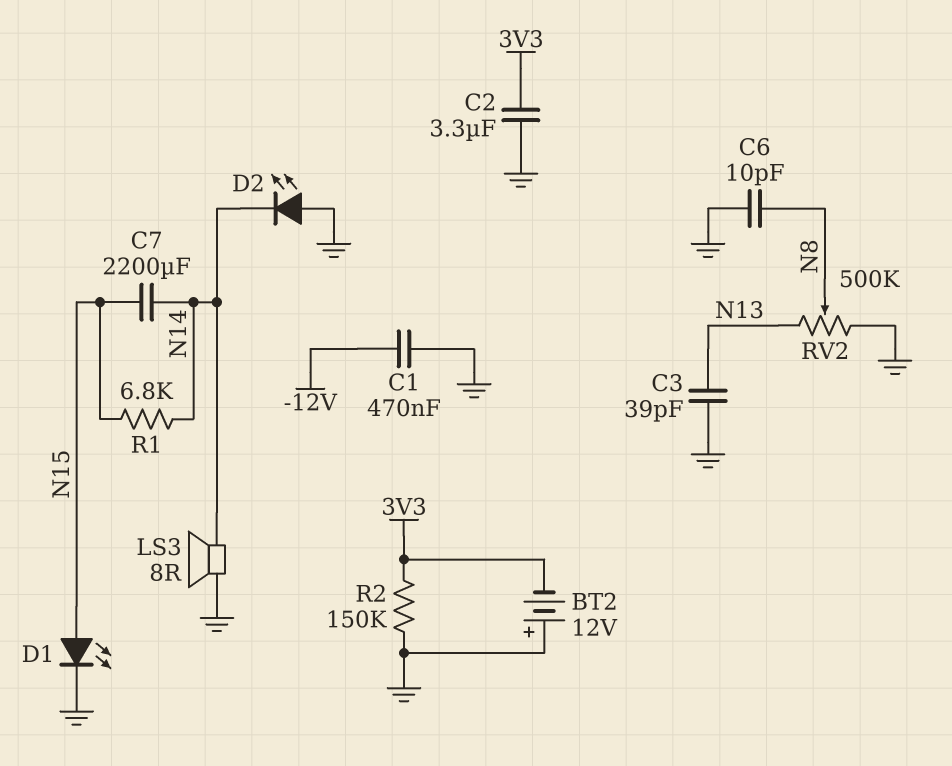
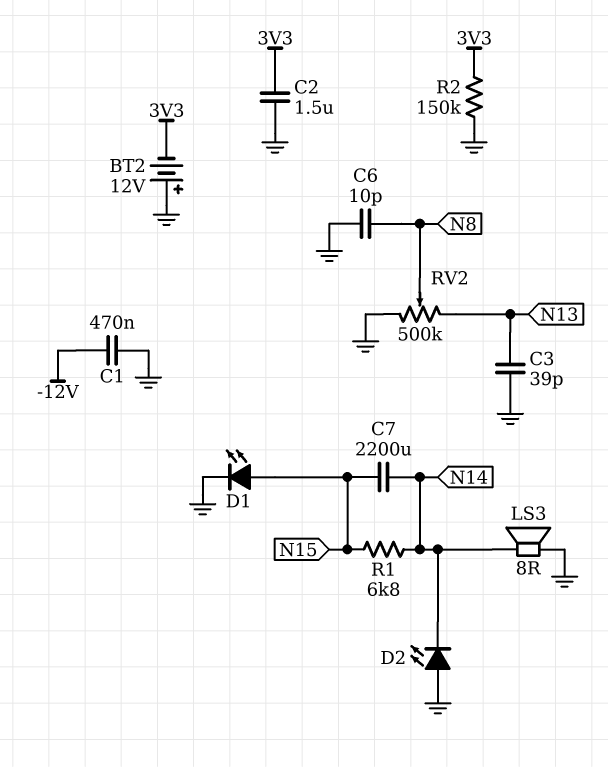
C2: 3.3uF (3V3, GND) -> 1.5uF (3V3, GND)

